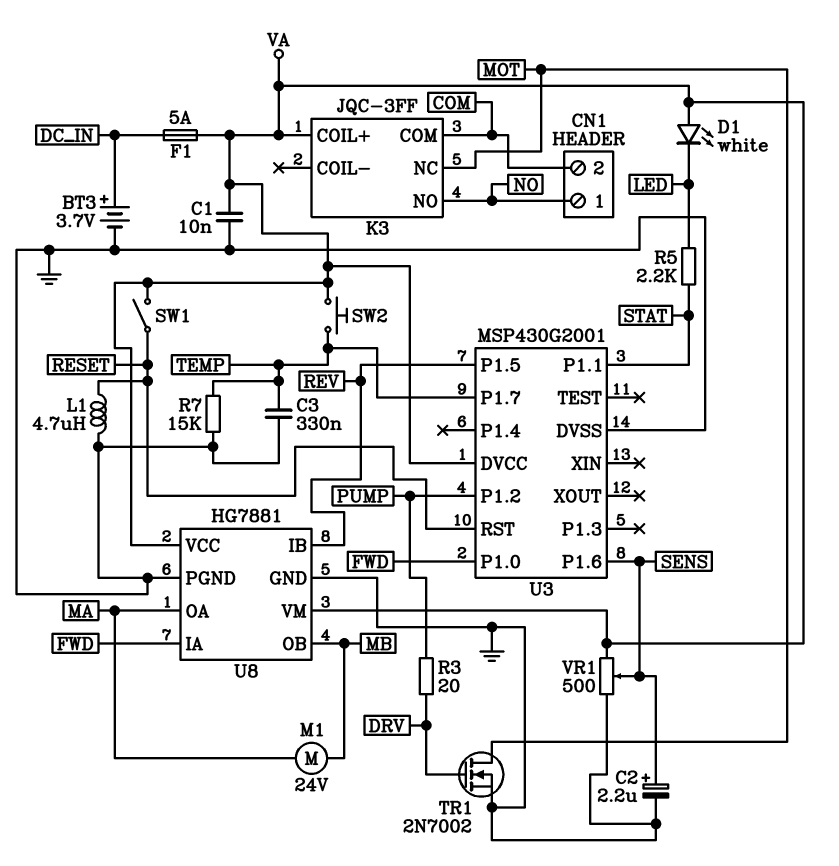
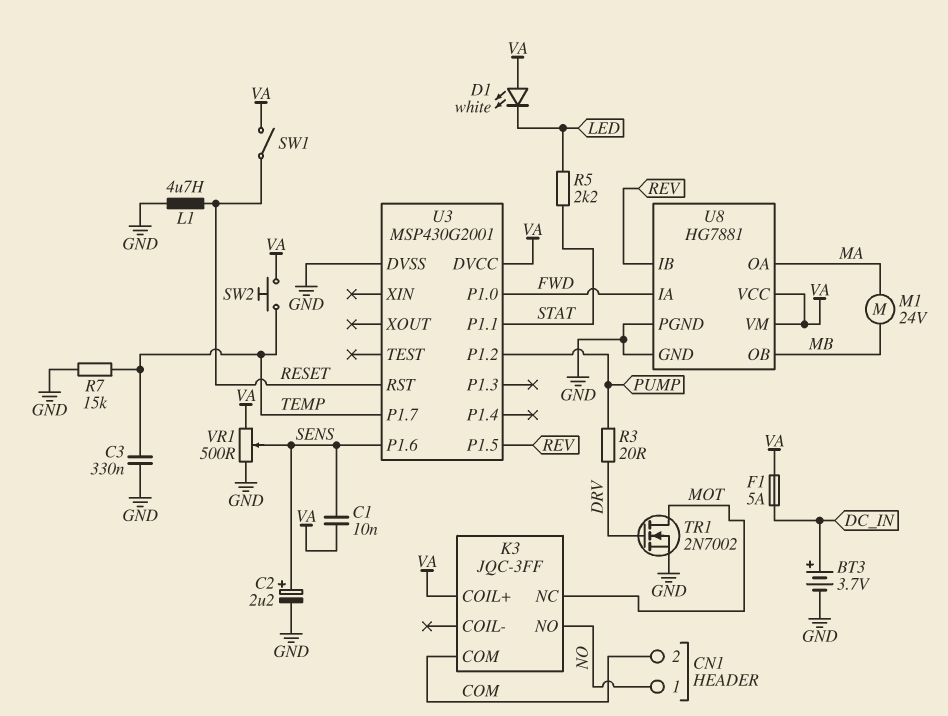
C1: 10nF (GND, VA) -> 10nF (SENS, VA)

